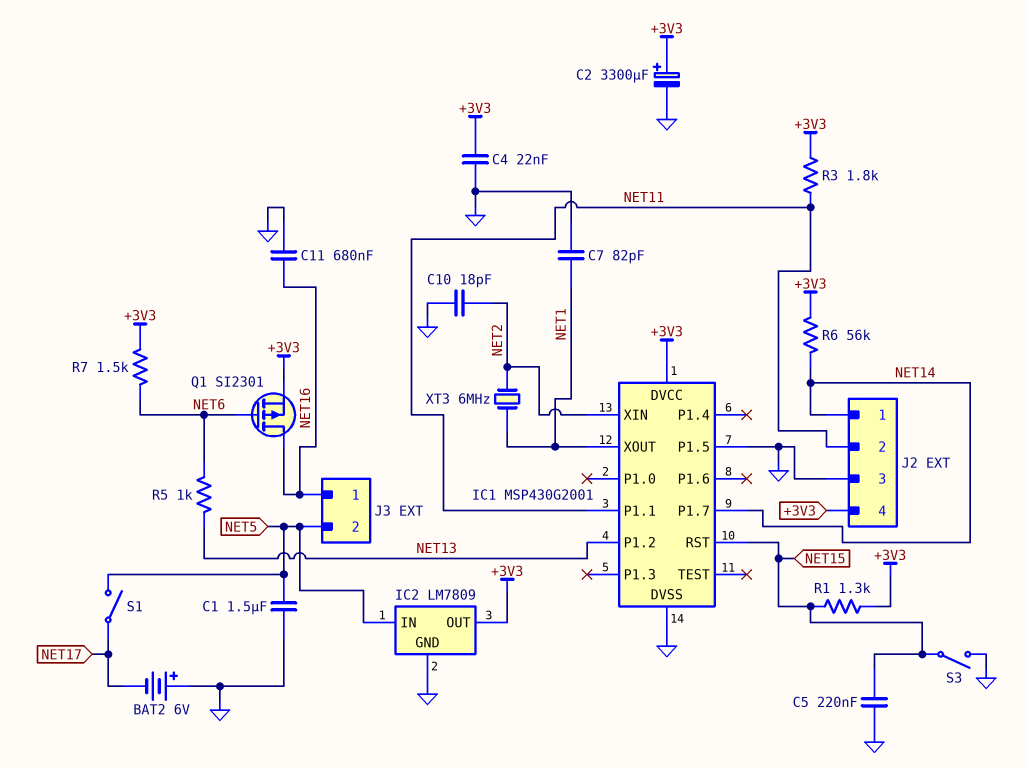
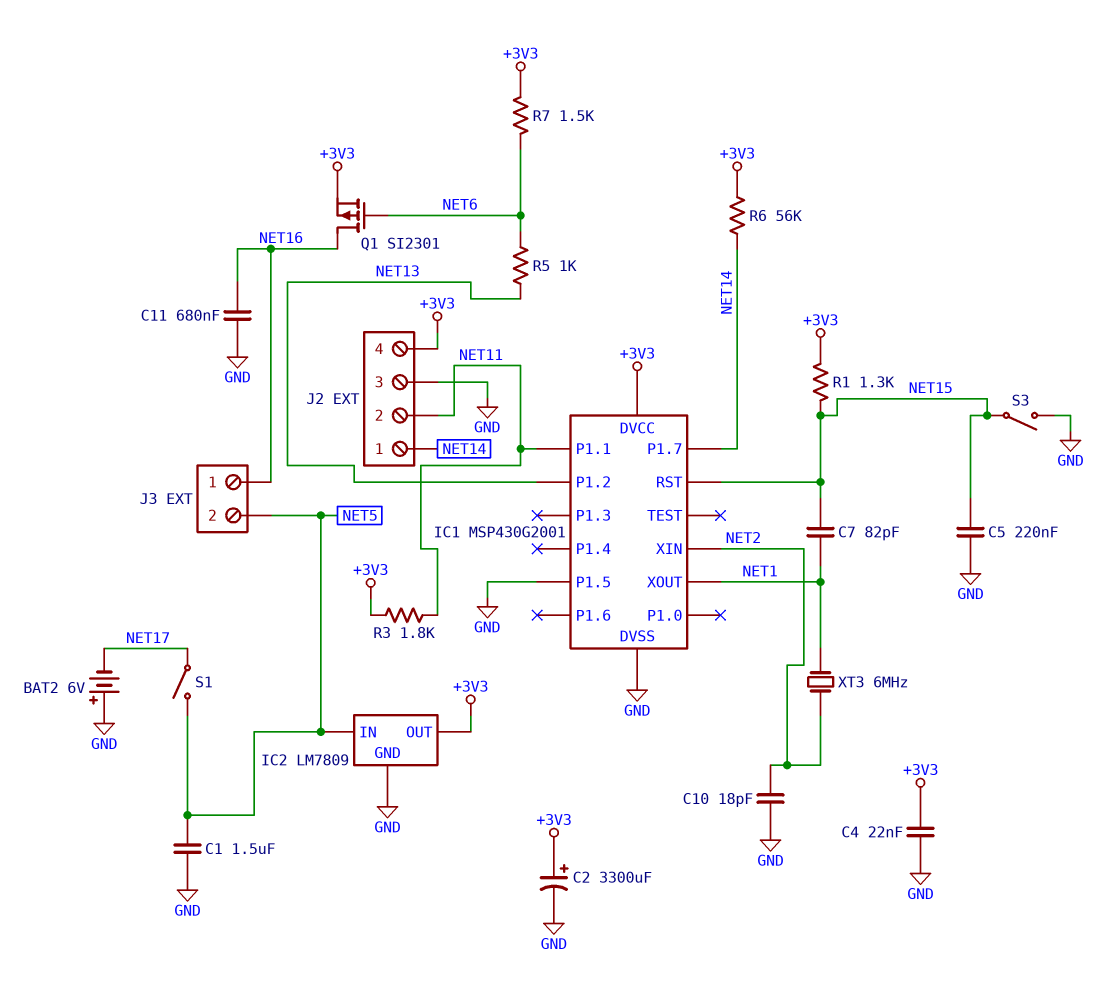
C7: 82pF (GND, NET1) -> 82pF (NET1, NET15)

